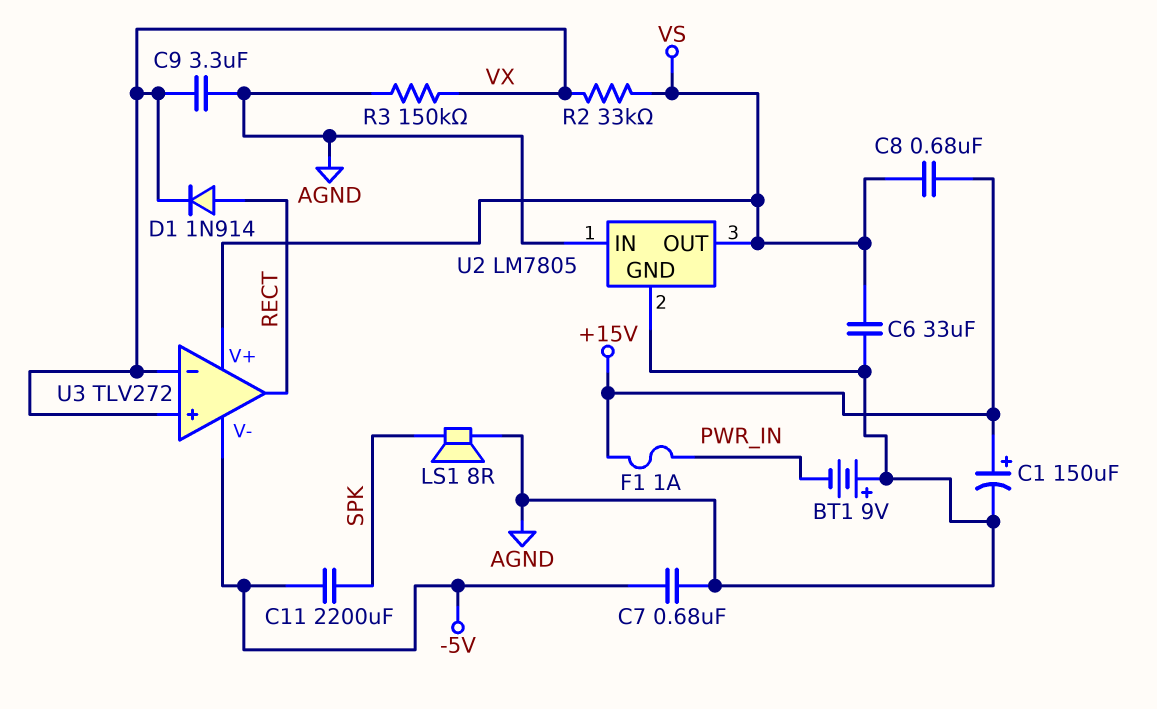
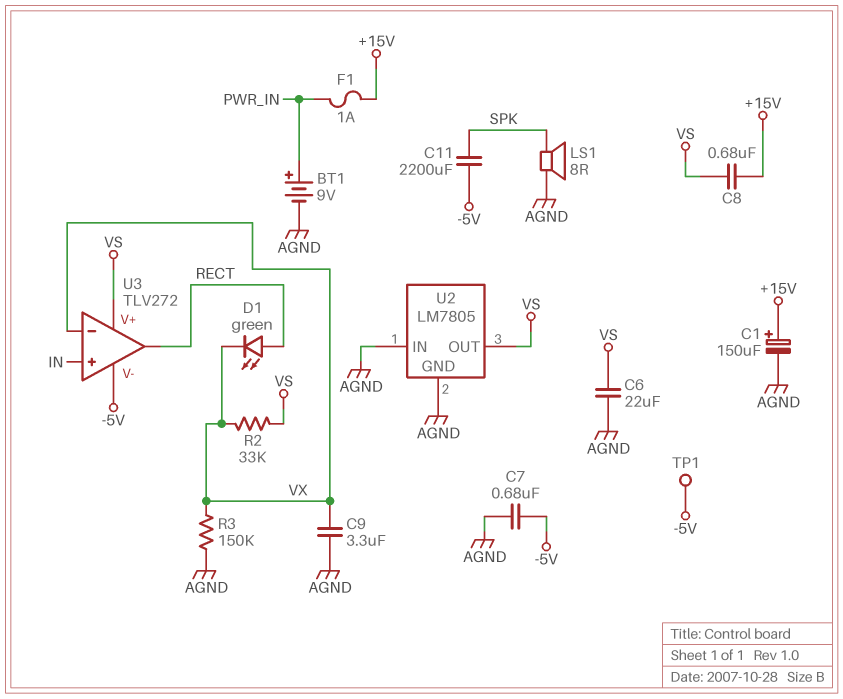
BT1: 9V (plus AGND, minus PWR_IN) -> 9V (plus PWR_IN, minus AGND)
C6: 33uF (AGND, VS) -> 22uF (AGND, VS)
D1: diode 1N914 (A RECT, K VX) -> LED green (A RECT, K VX)
TP1: none -> test point (-5V)
U3 pin in+: VX -> IN

